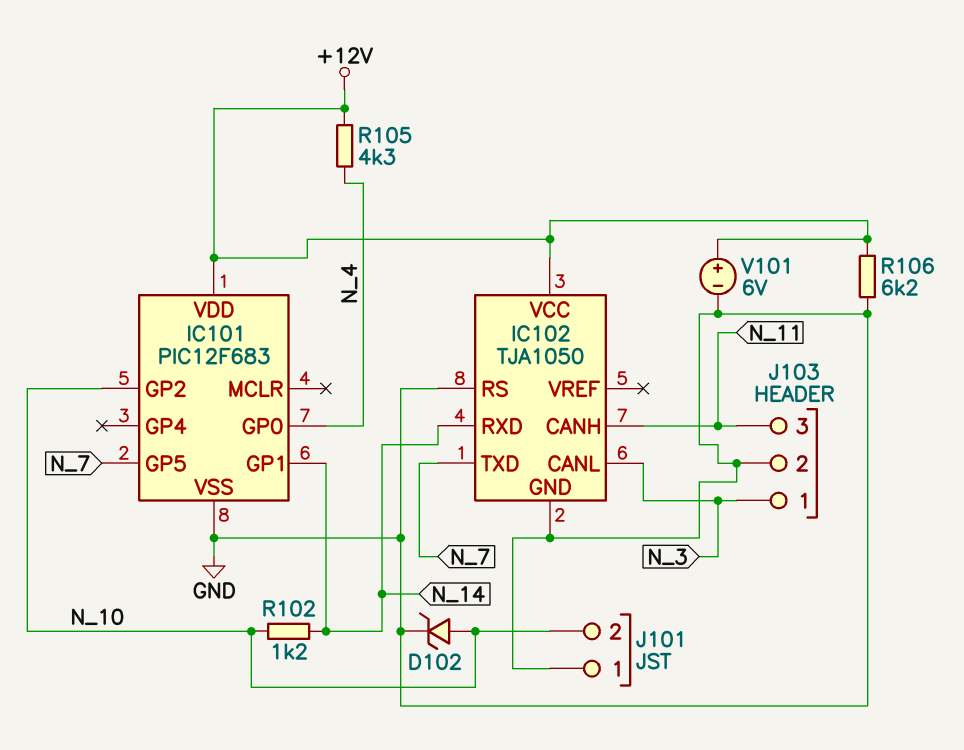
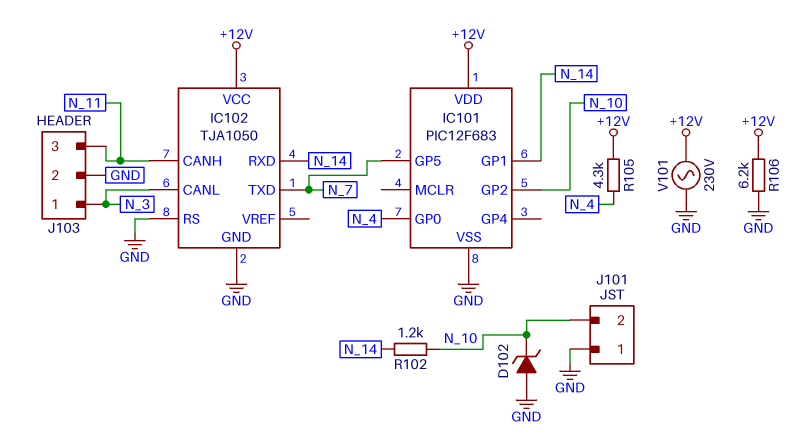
D102: zener (A N_10, K GND) -> zener (A GND, K N_10)
V101: 6V (plus +12V, minus GND) -> AC 230V (+12V, GND)

